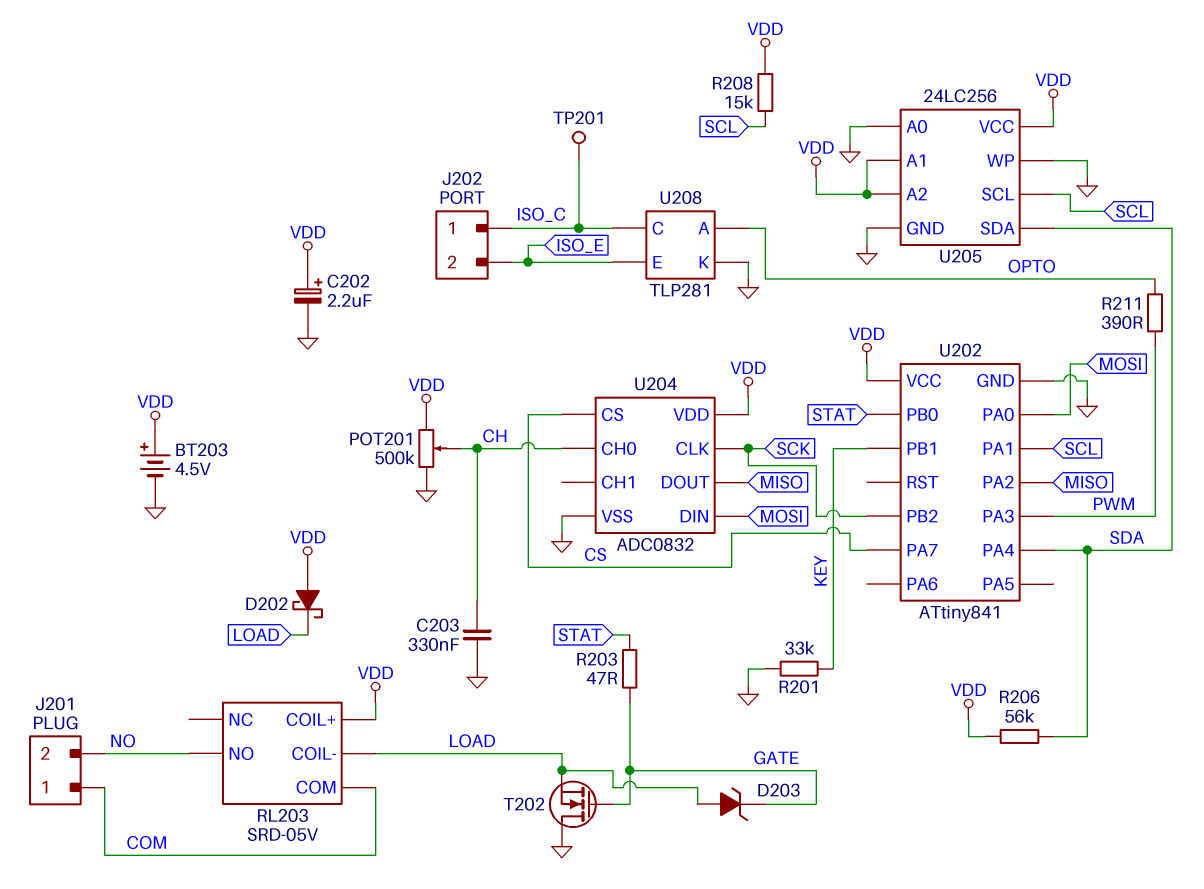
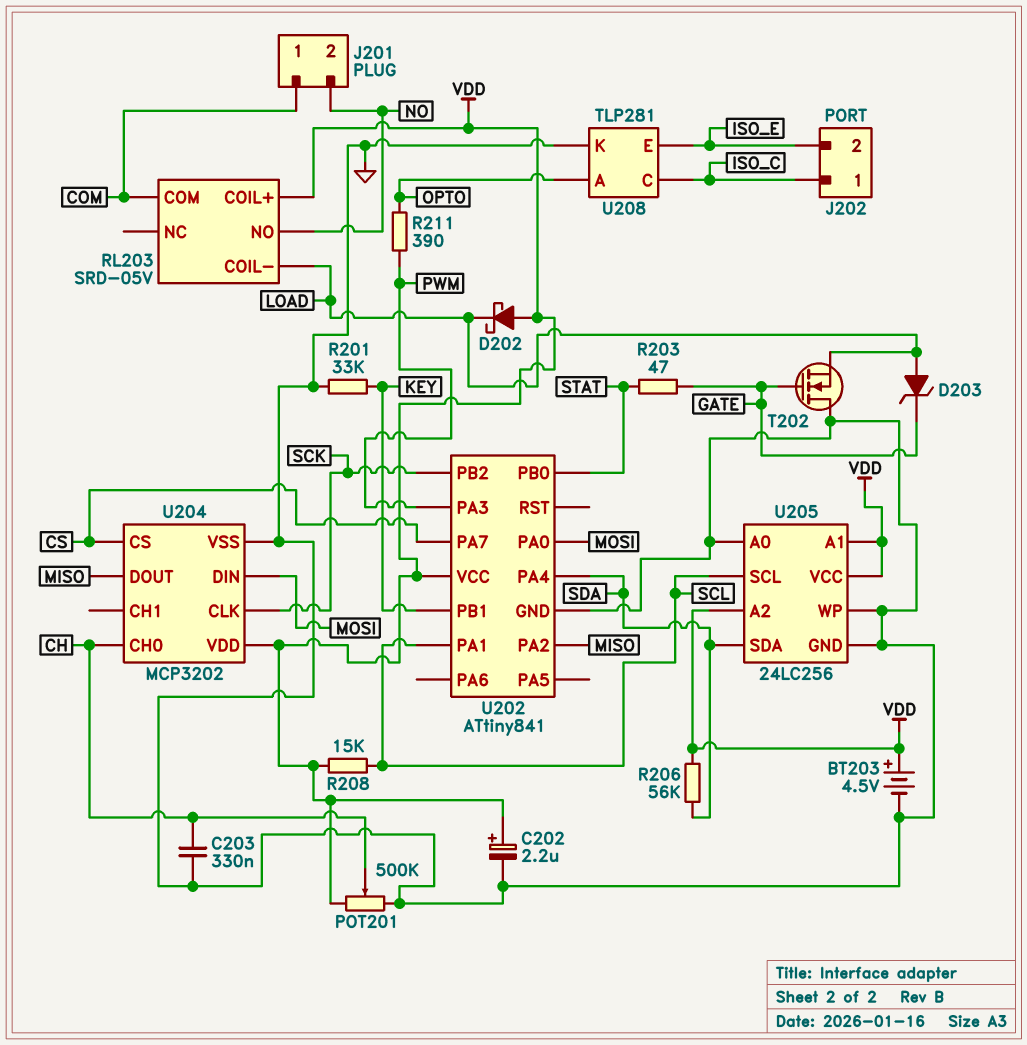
TP201: test point (ISO_C) -> none
U204: ADC0832 -> MCP3202

